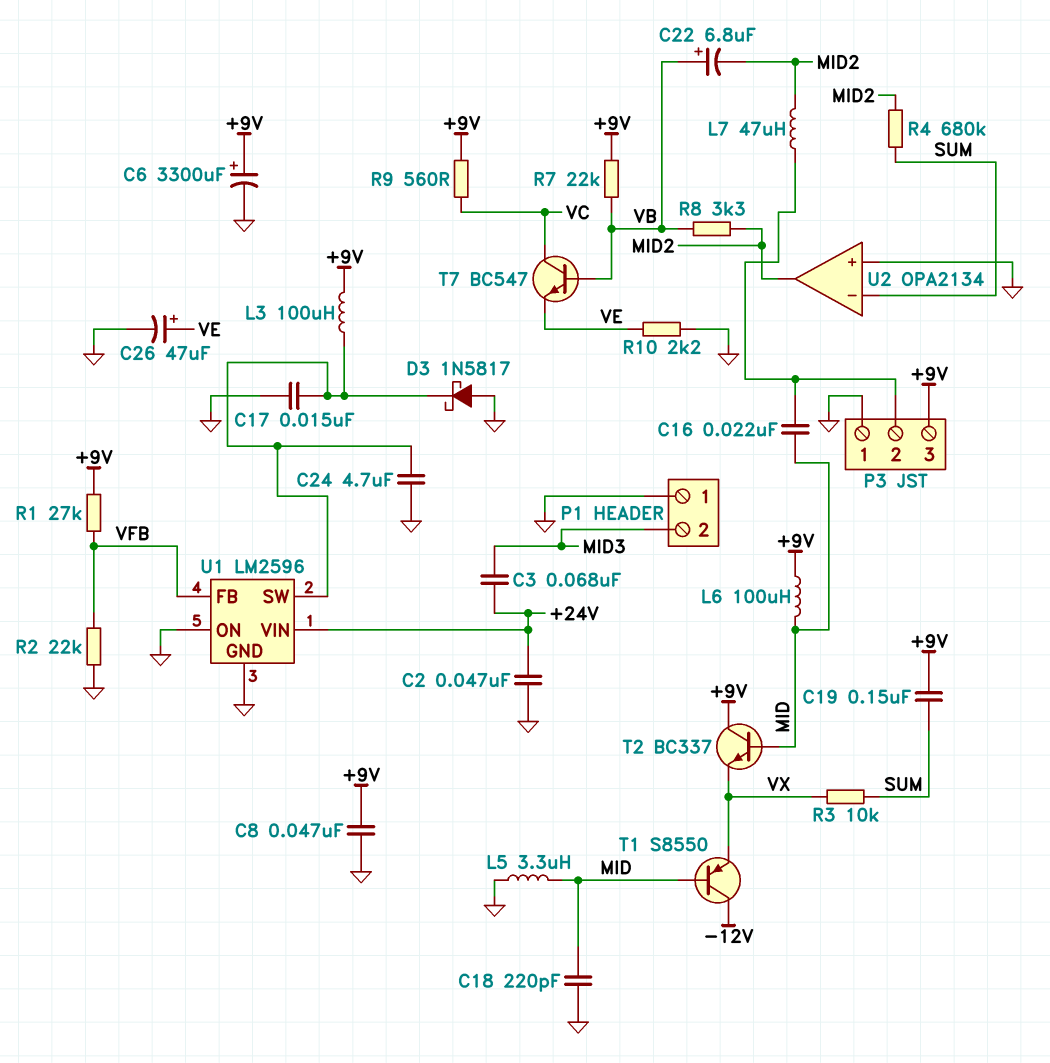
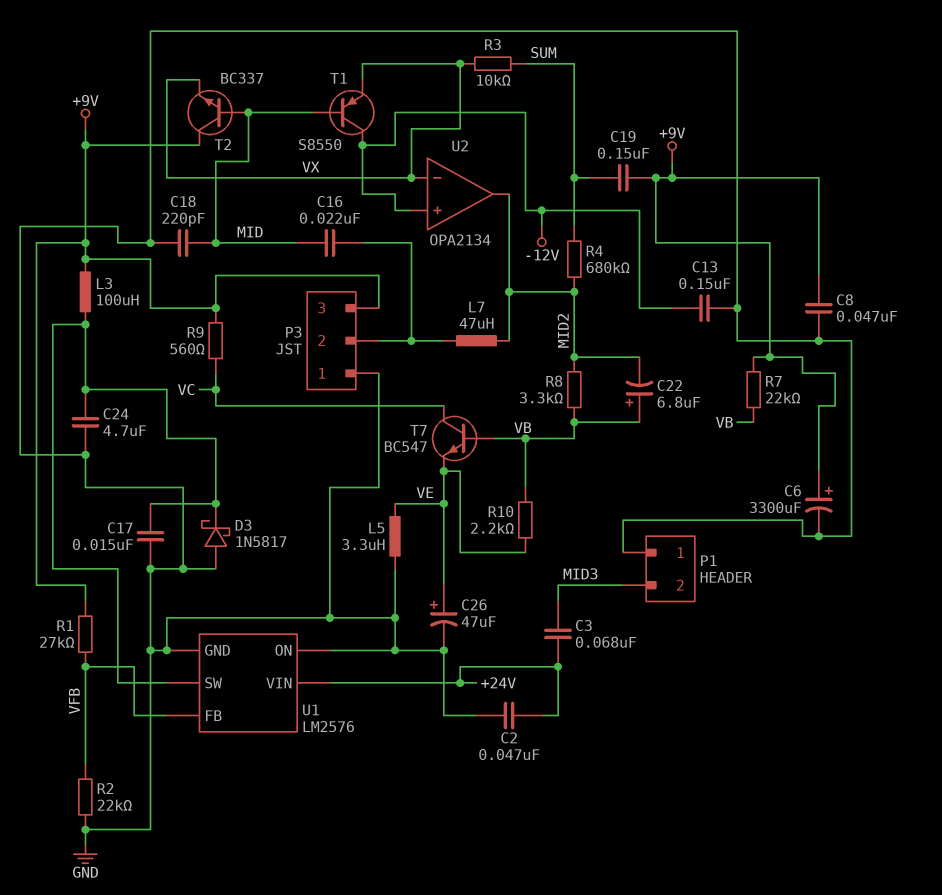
C13: none -> 150nF (-12V, GND)
L5: 3.3uH (GND, MID) -> 3.3uH (GND, VE)
L6: 100uH (+9V, MID) -> none
R10: 2.2k (GND, VE) -> 2.2k (VB, VE)
U1: LM2596 -> LM2576
U2 pin in+: GND -> -12V
U2 pin in-: SUM -> VX

